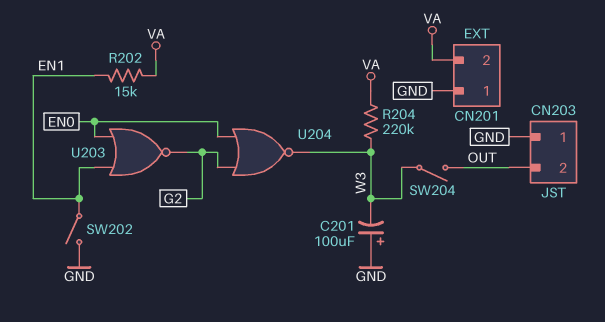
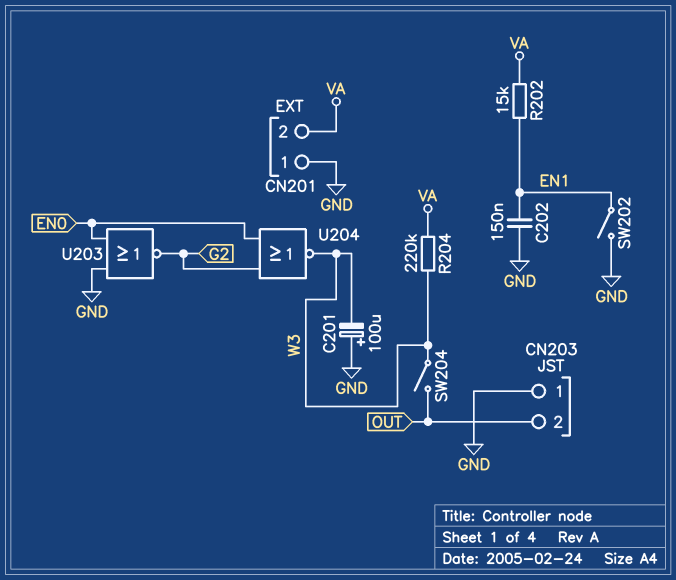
C202: none -> 150nF (EN1, GND)
U203: NOR (in EN0, in EN1, out G2) -> NOR (in EN0, in GND, out G2)

